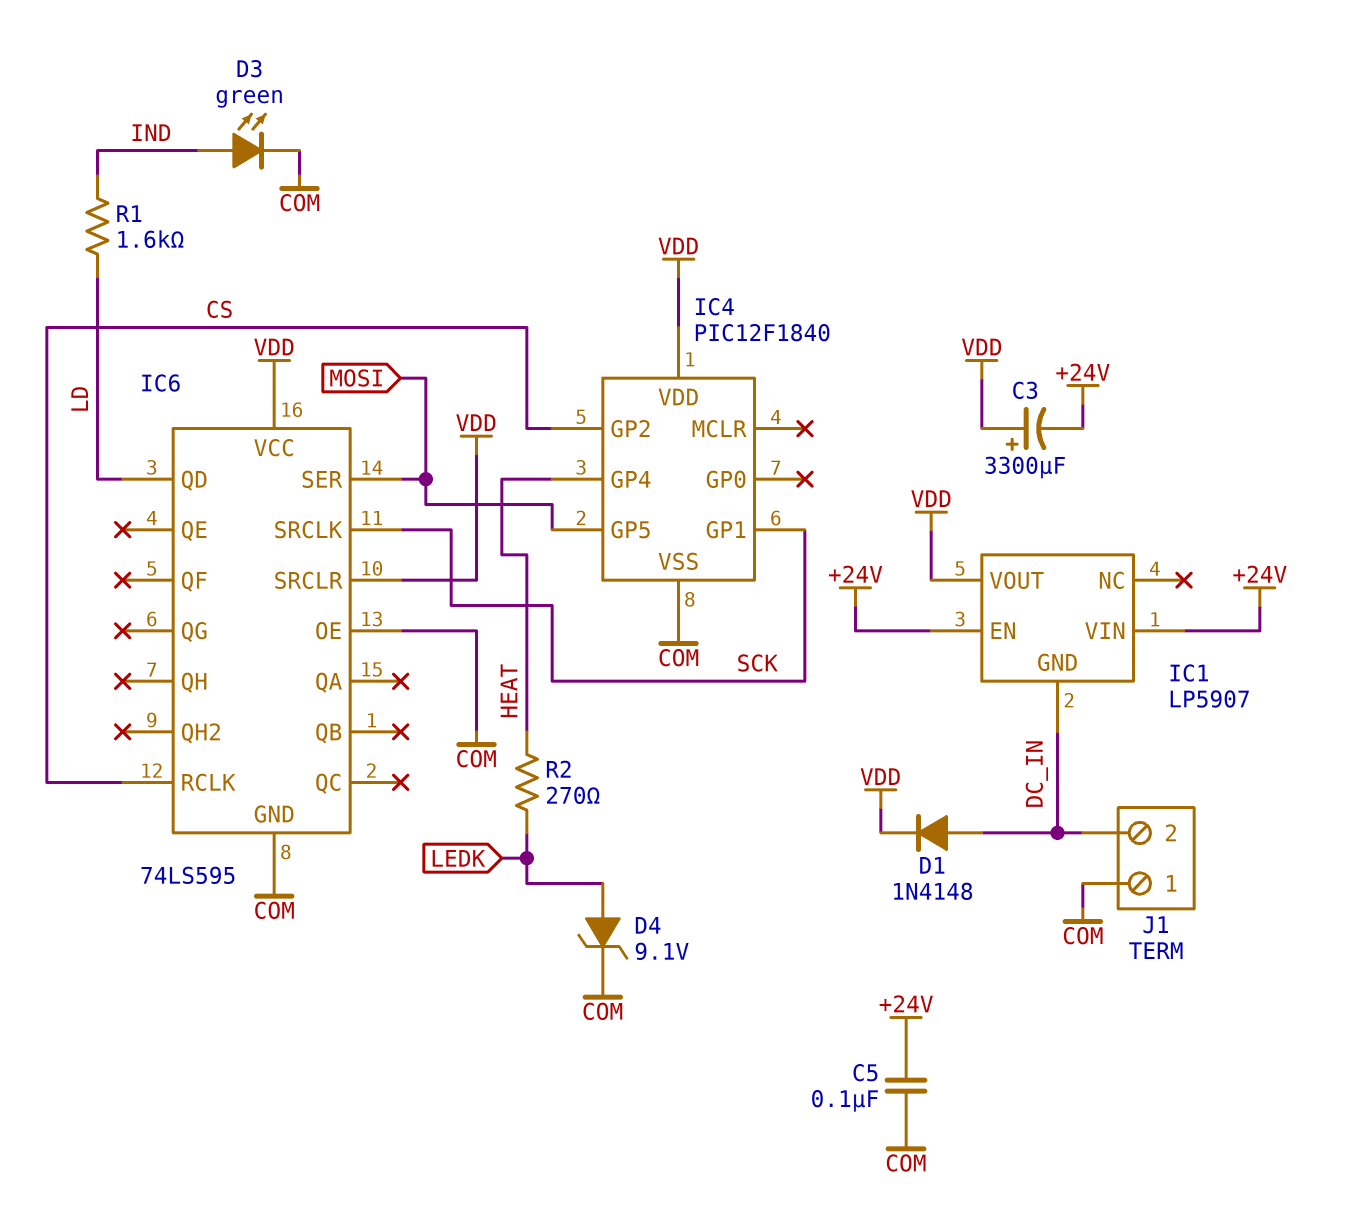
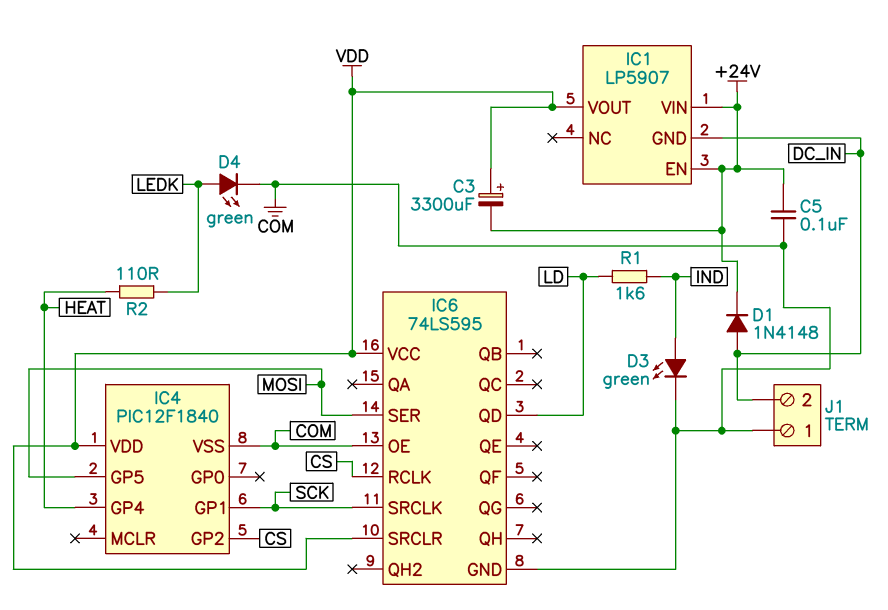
D1: diode 1N4148 (A DC_IN, K VDD) -> diode 1N4148 (A DC_IN, K +24V)
D4: zener 9.1V (A LEDK, K COM) -> LED green (A LEDK, K COM)
R2: 270 (HEAT, LEDK) -> 110 (HEAT, LEDK)

